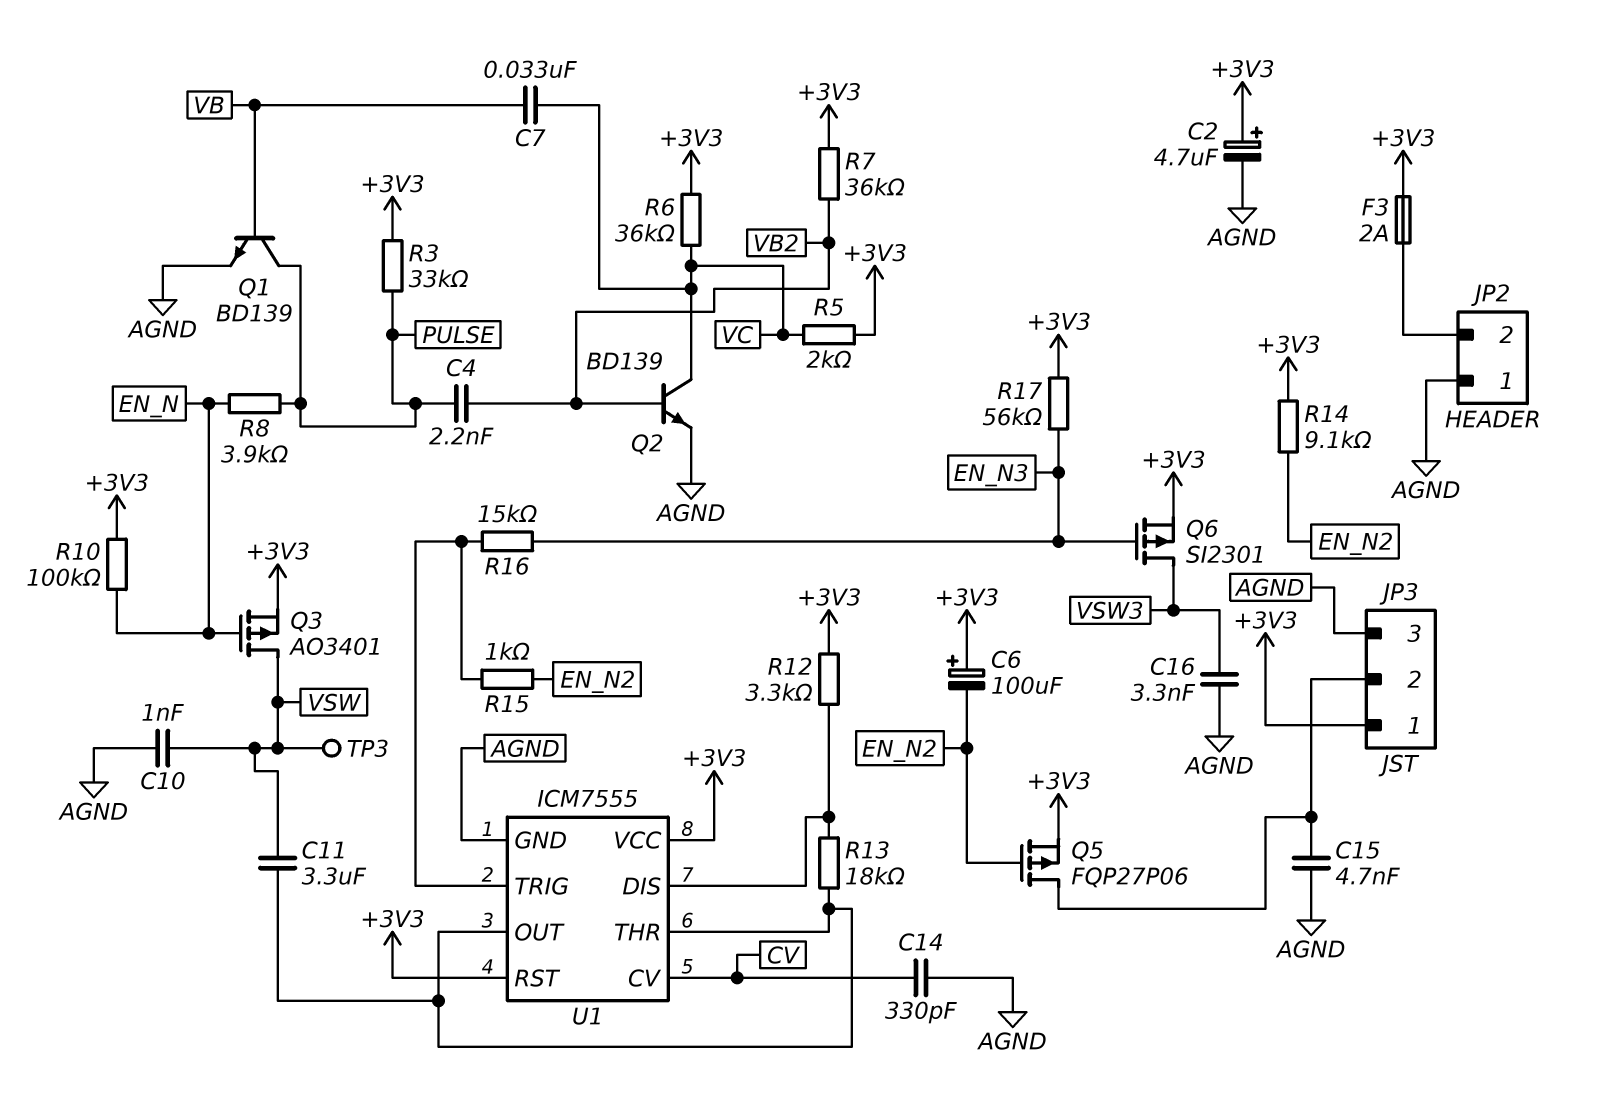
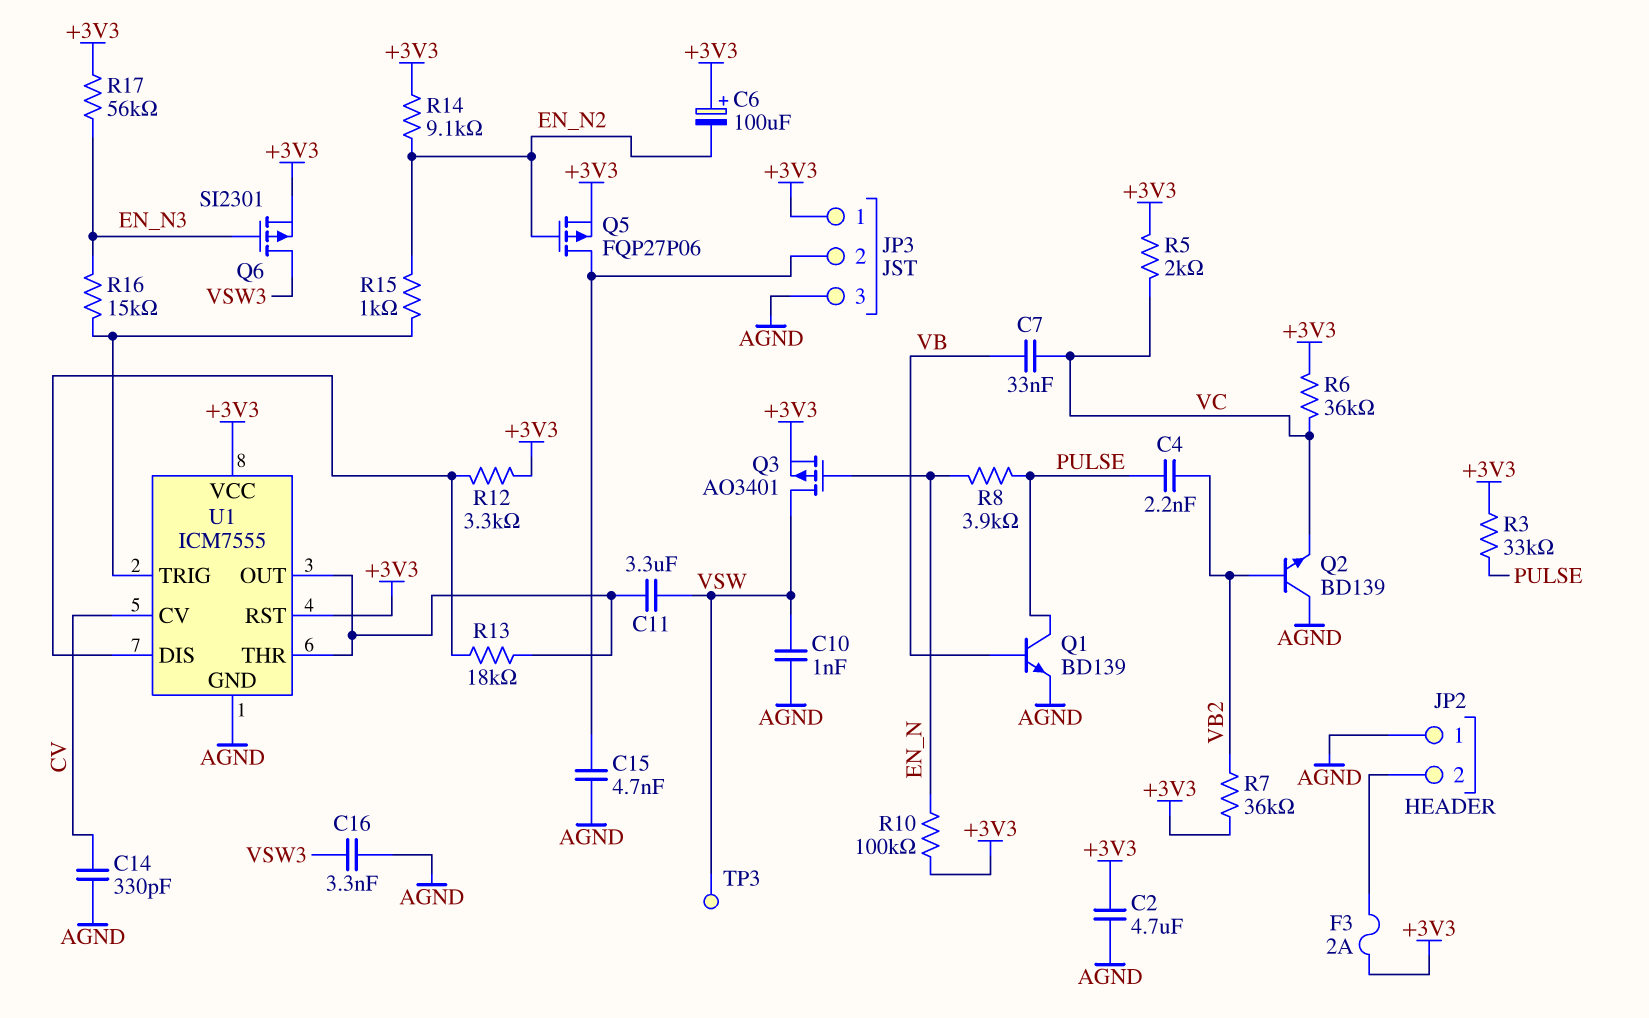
C2: 4.7uF (plus +3V3, minus AGND) -> 4.7uF (+3V3, AGND)
Q2: NPN BD139 (B VB2, C VC, E AGND) -> NPN BD139 (B VB2, C AGND, E VC)

